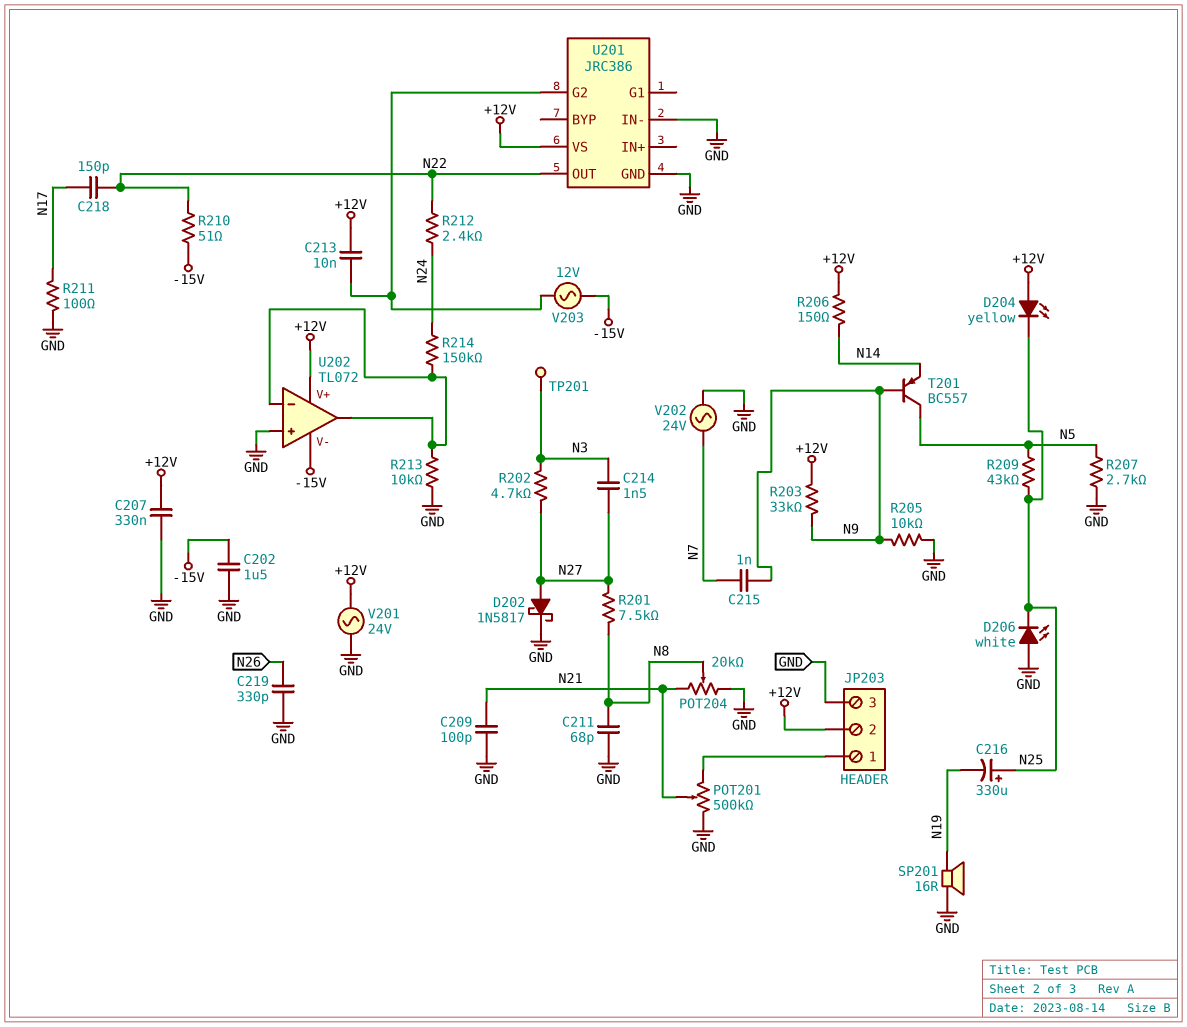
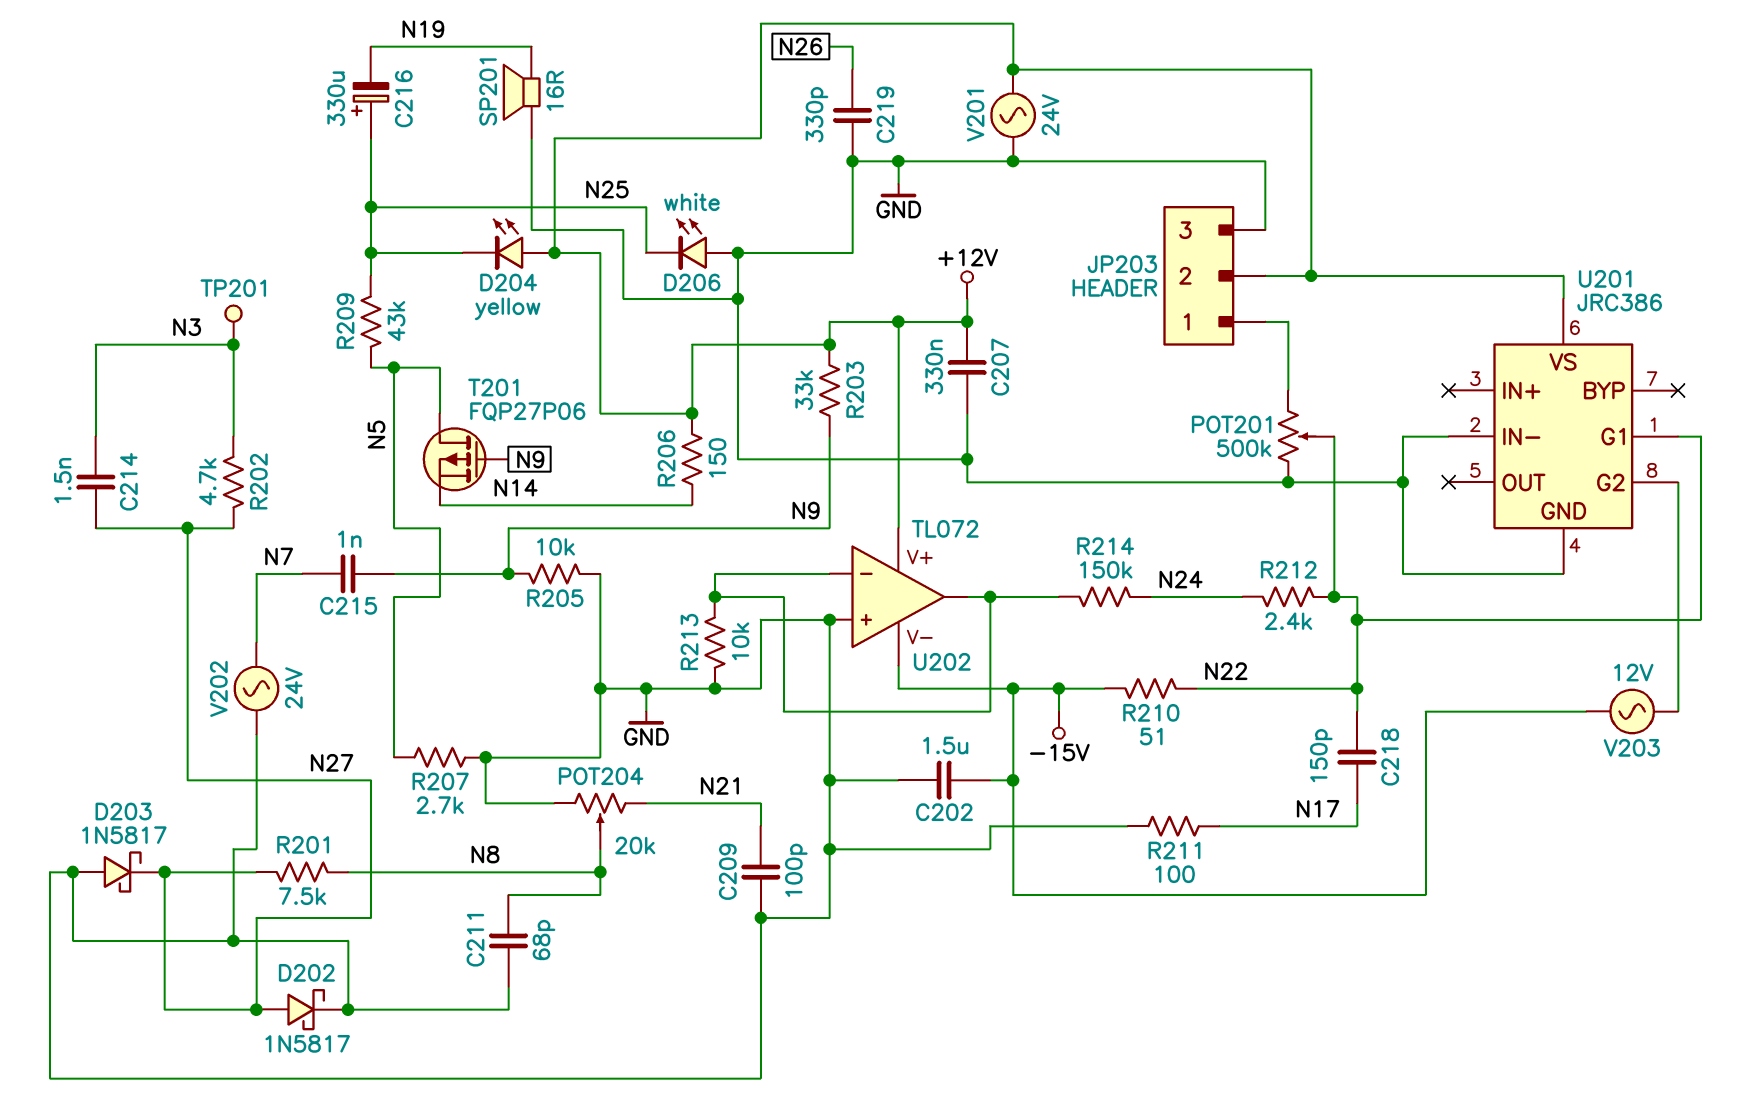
C213: 10nF (+12V, U201/G2) -> none
D203: none -> schottky 1N5817 (A GND, K N27)
POT201: 500k (GND, JP203/1, wiper N21) -> 500k (GND, JP203/1, wiper N22)
T201: PNP BC557 (B N9, C N5, E N14) -> PMOS FQP27P06 (G N9, D N5, S N14)
U201 pin G1: none -> N22
U201 pin OUT: N22 -> none

